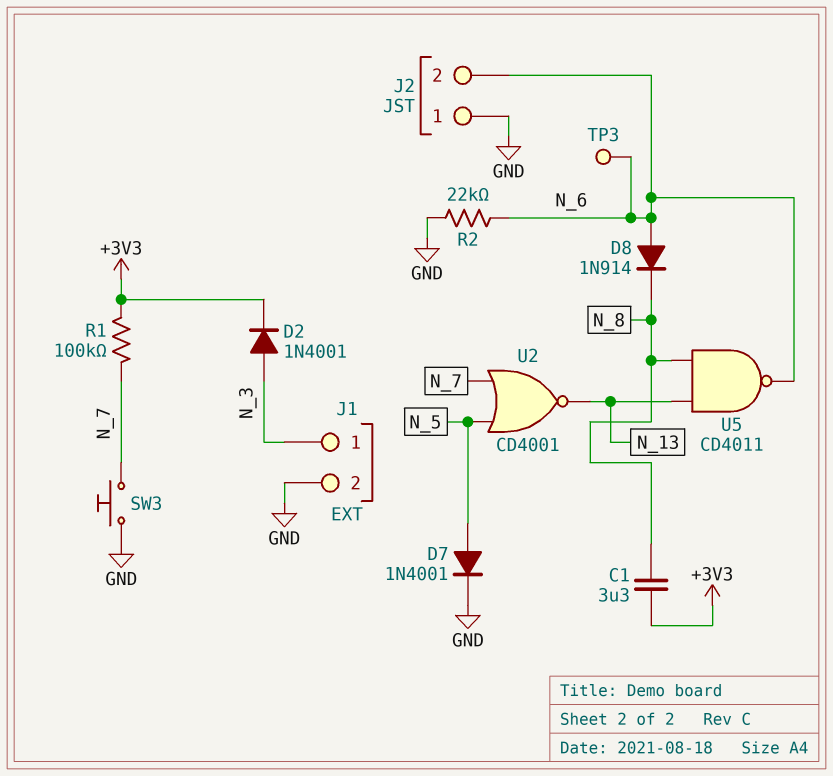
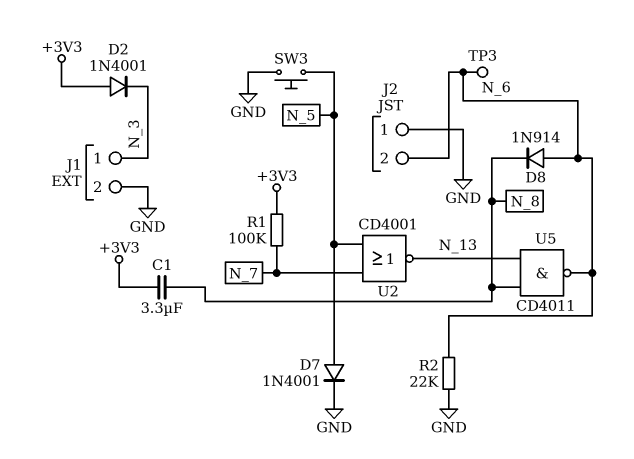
D2: diode 1N4001 (A N_3, K +3V3) -> diode 1N4001 (A +3V3, K N_3)
SW3: button (GND, N_7) -> button (GND, N_5)

